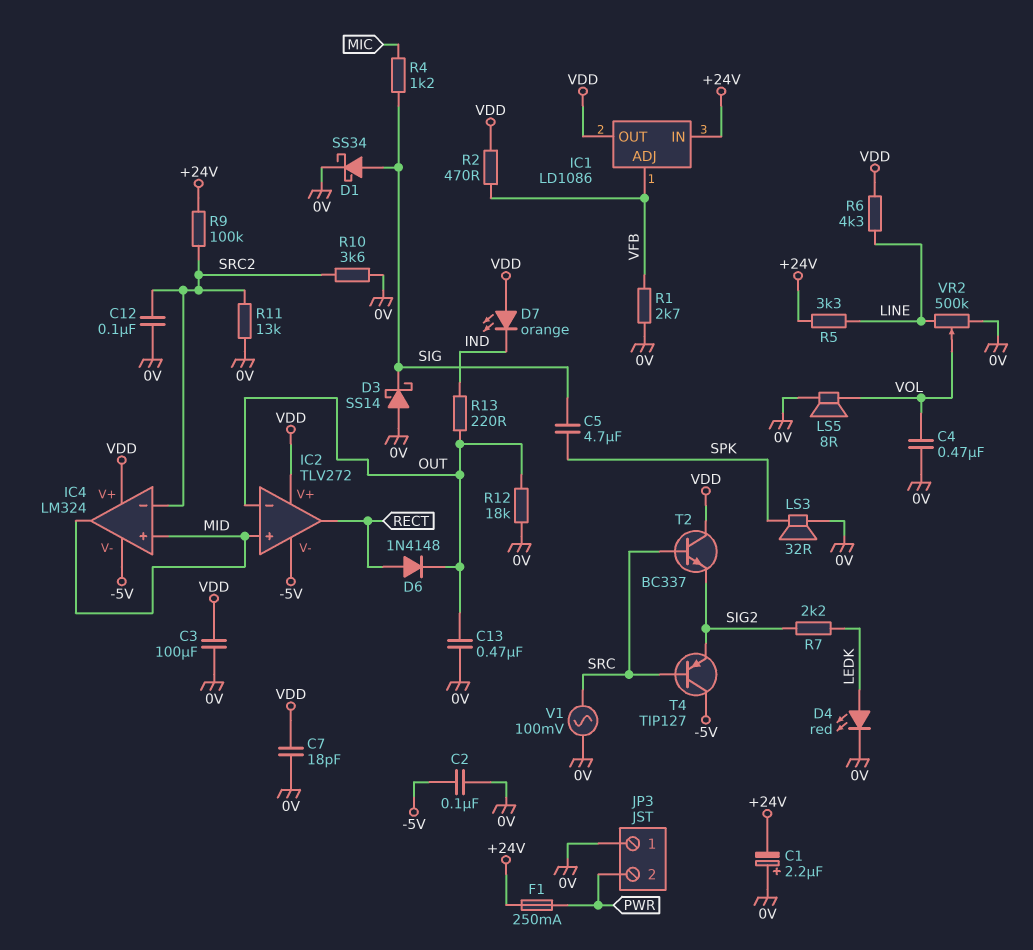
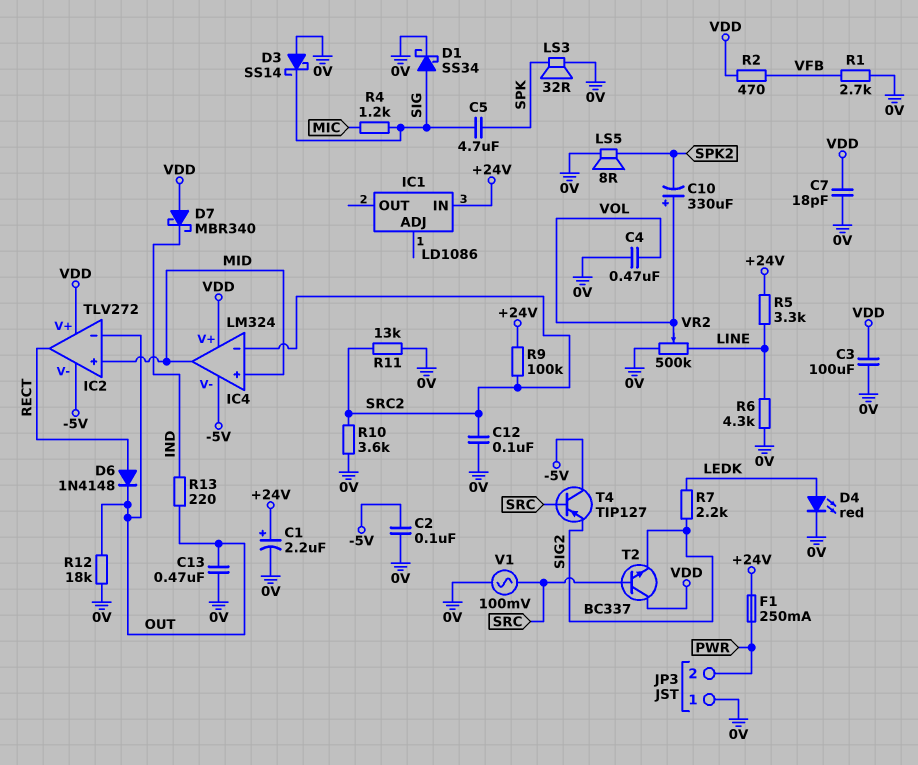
C1: 2.2uF (plus 0V, minus +24V) -> 2.2uF (plus +24V, minus 0V)
C10: none -> 330uF (plus VOL, minus SPK2)
D7: LED orange (A VDD, K IND) -> schottky MBR340 (A VDD, K IND)
IC1 pin ADJ: VFB -> none
IC1 pin OUT: VDD -> none
LS5: speaker 8R (0V, VOL) -> speaker 8R (0V, SPK2)
R6: 4.3k (LINE, VDD) -> 4.3k (0V, LINE)

